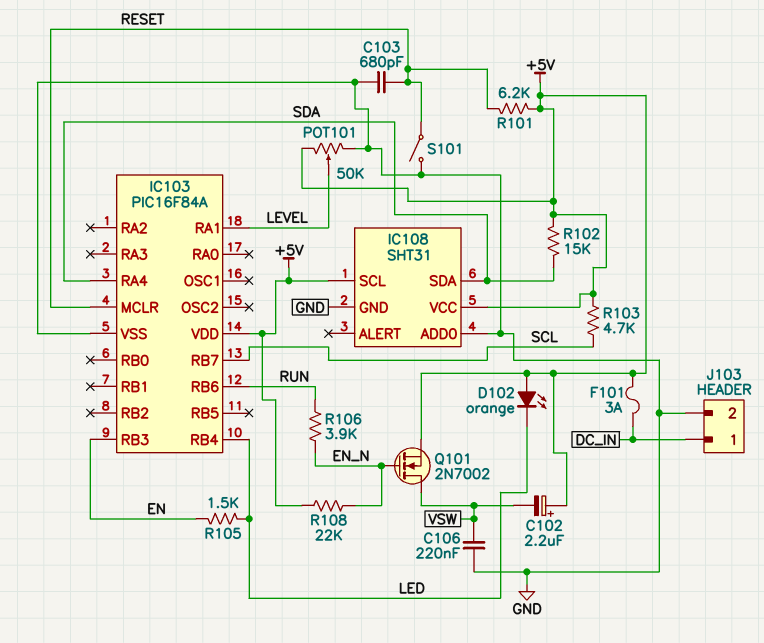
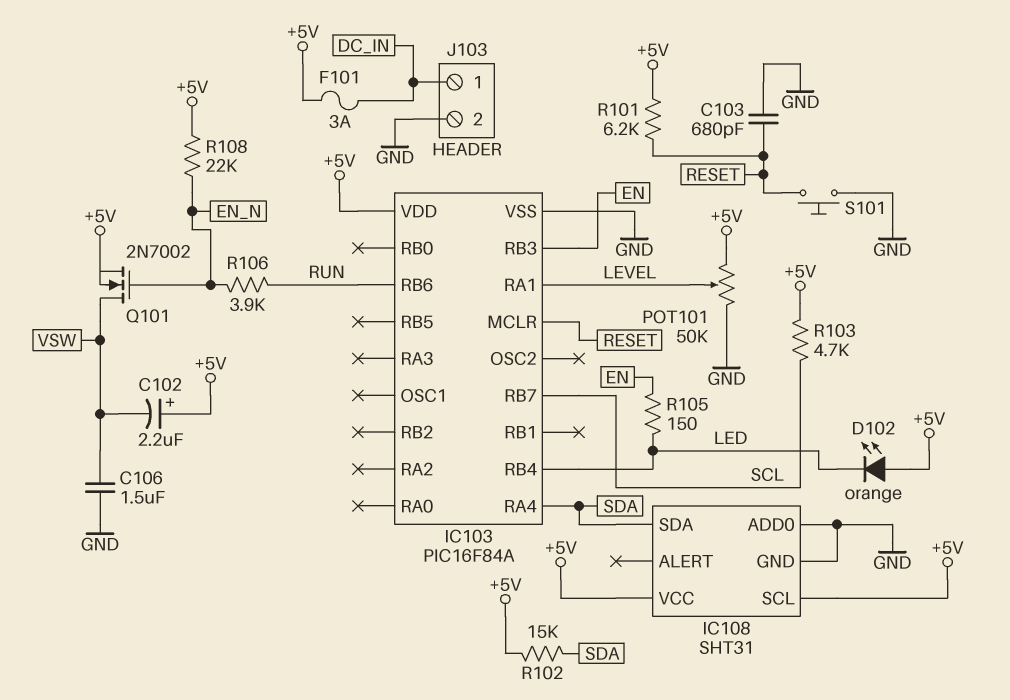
C106: 220nF (GND, VSW) -> 1.5uF (GND, VSW)
R105: 1.5k (EN, LED) -> 150 (EN, LED)
S101: switch (GND, RESET) -> button (GND, RESET)

